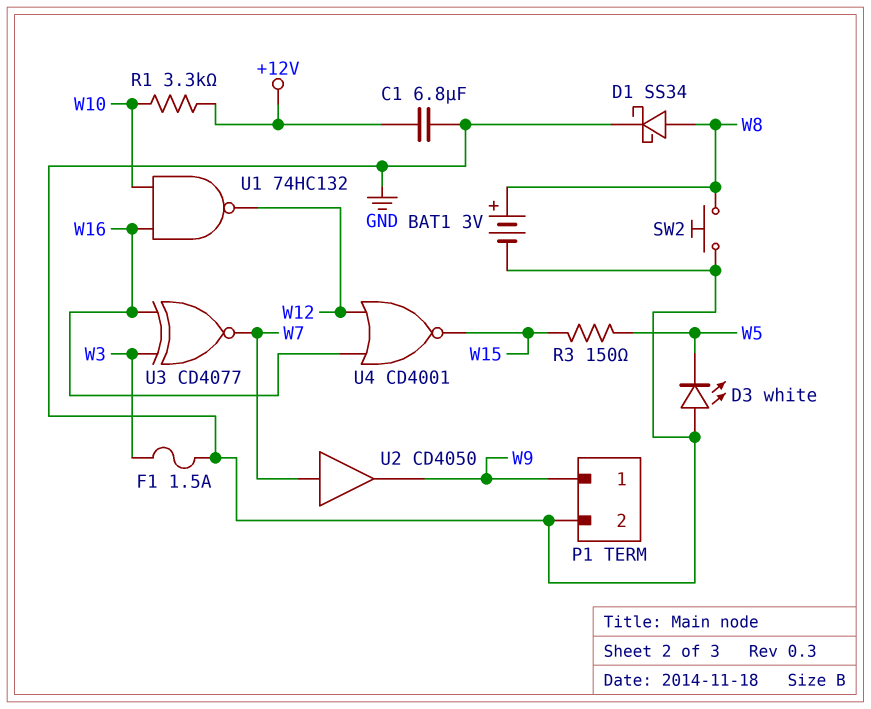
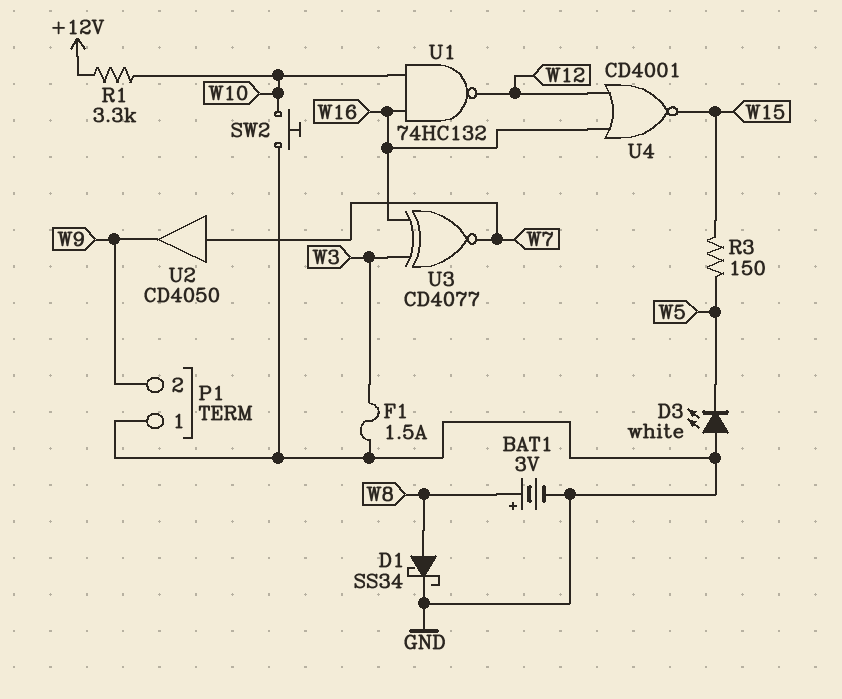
C1: 6.8uF (+12V, GND) -> none
P1 pin 1: W9 -> GND
P1 pin 2: GND -> W9
SW2: button (GND, W8) -> button (GND, W10)

